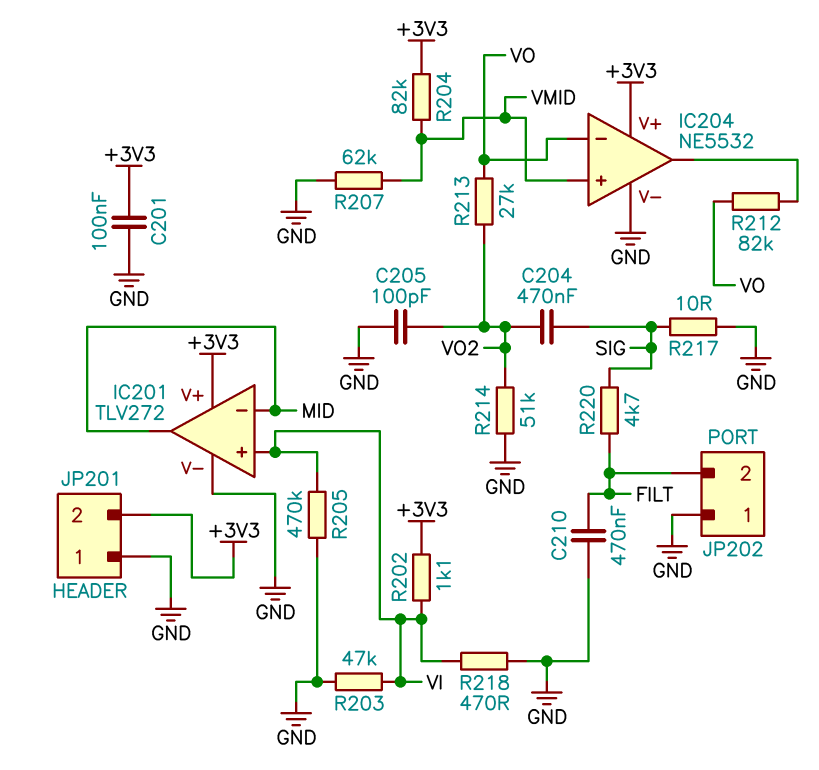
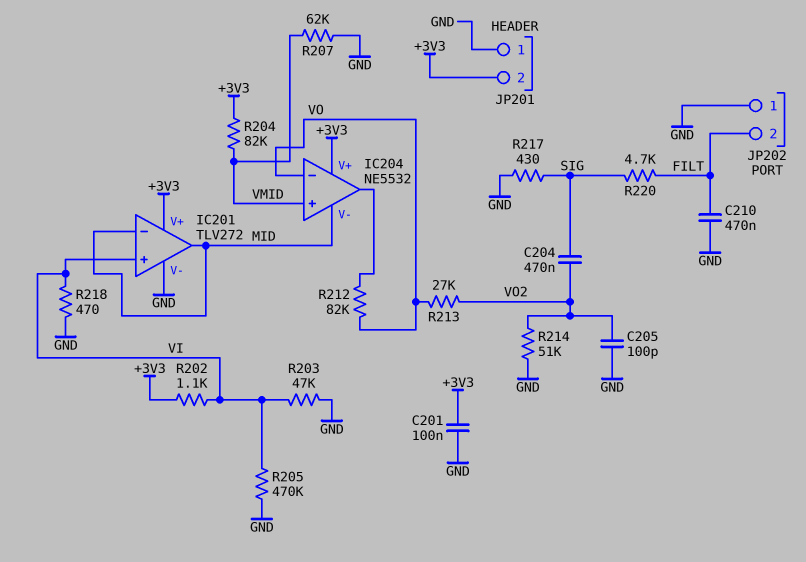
IC204 pin V-: GND -> MID
R217: 10 (GND, SIG) -> 430 (GND, SIG)

